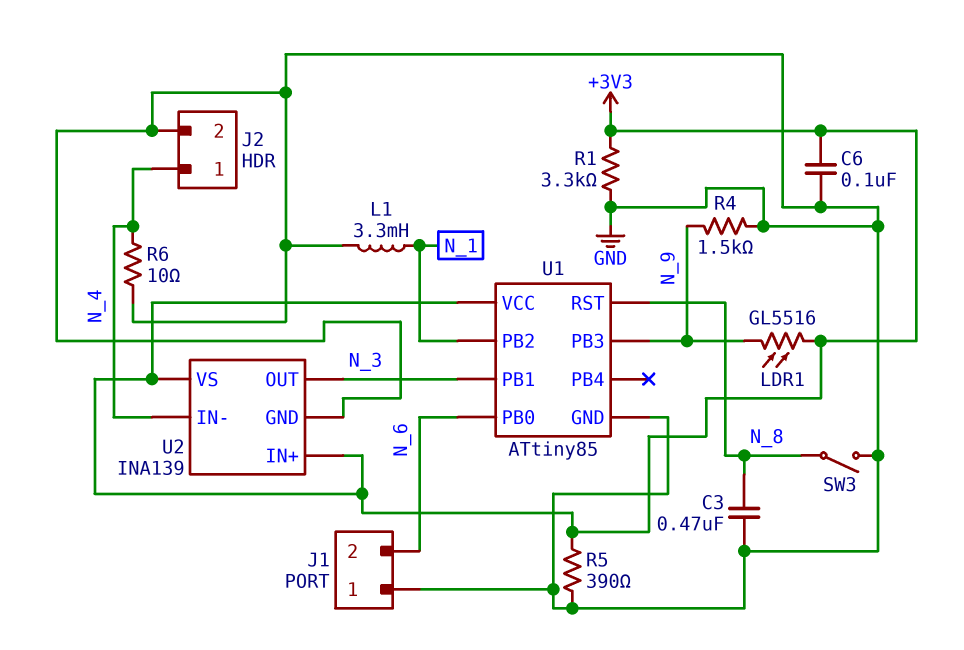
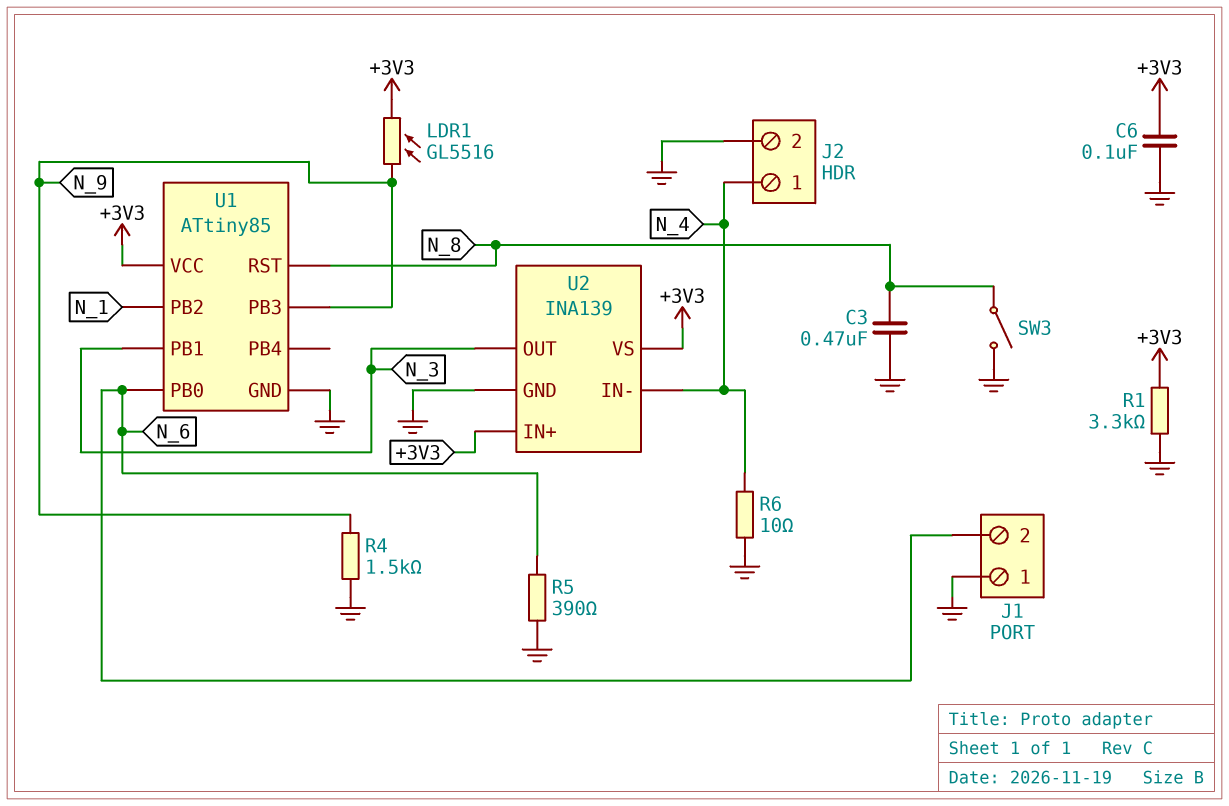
L1: 3.3mH (GND, N_1) -> none
R5: 390 (+3V3, GND) -> 390 (GND, N_6)

